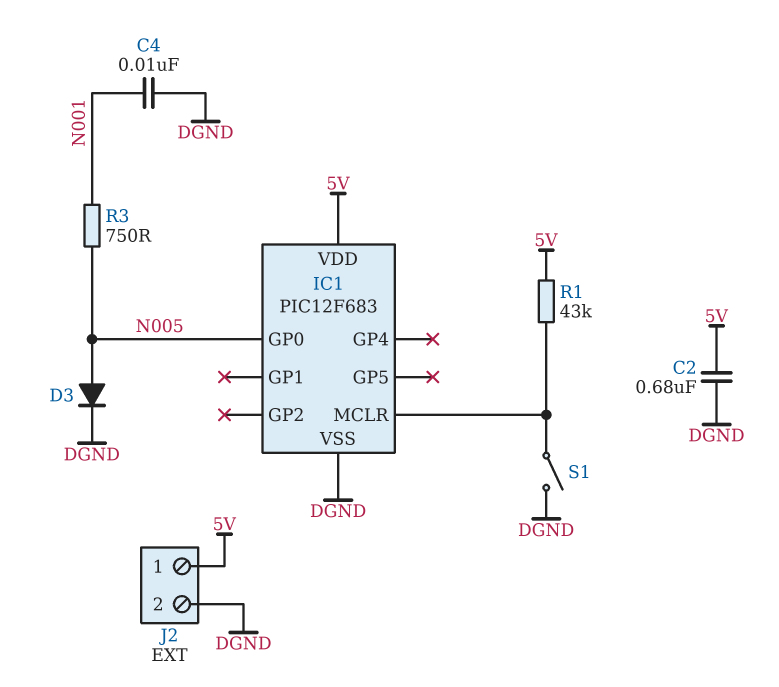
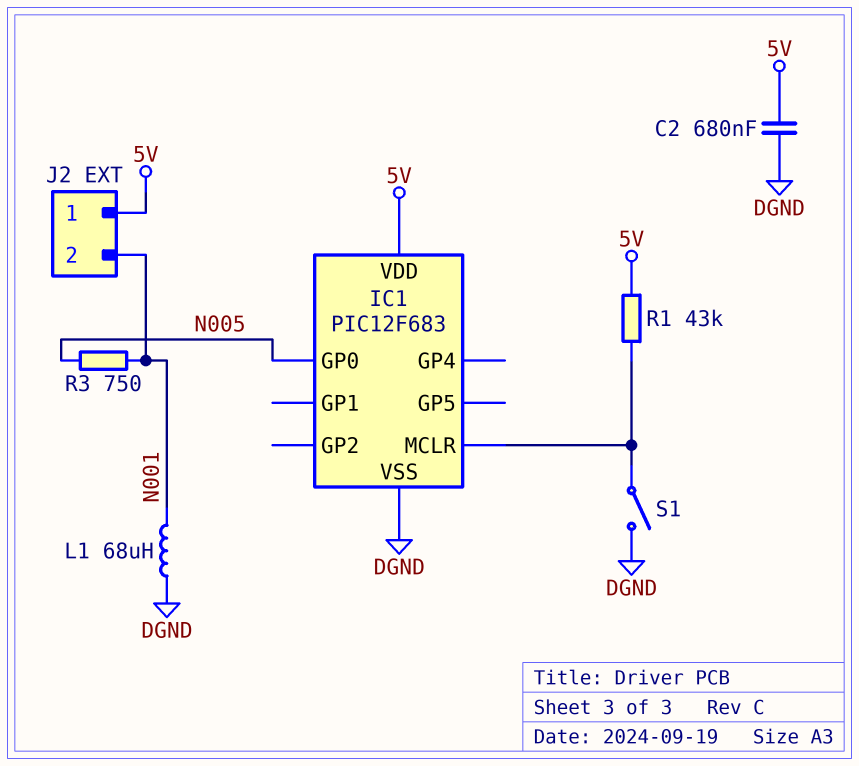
C4: 10nF (DGND, N001) -> none
D3: diode (A N005, K DGND) -> none
J2 pin 2: DGND -> N001
L1: none -> 68uH (DGND, N001)

